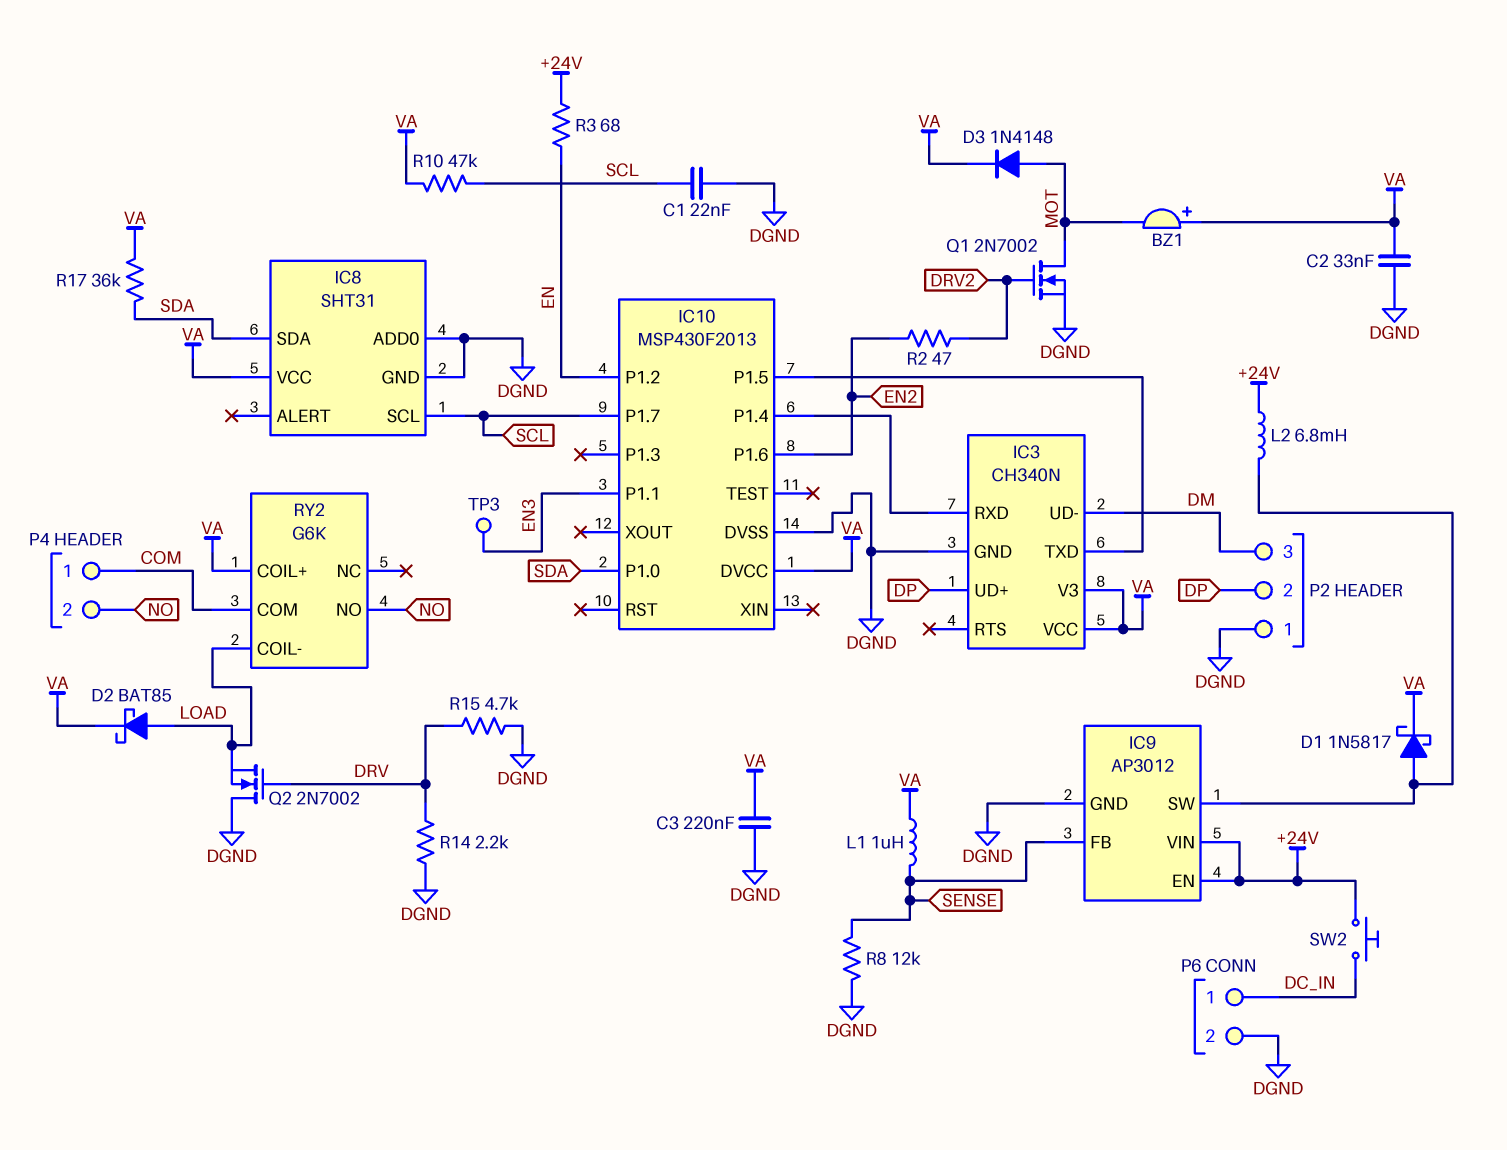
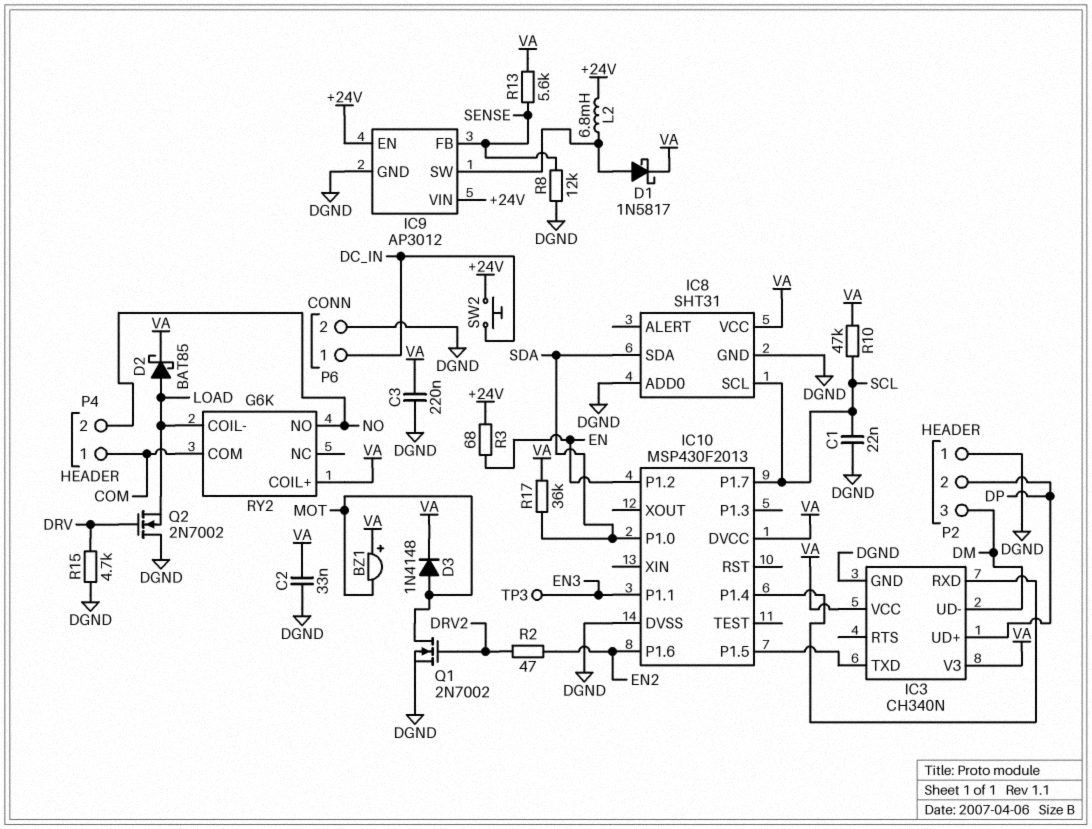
L1: 1uH (SENSE, VA) -> none
R13: none -> 5.6k (SENSE, VA)
R14: 2.2k (DGND, DRV) -> none

